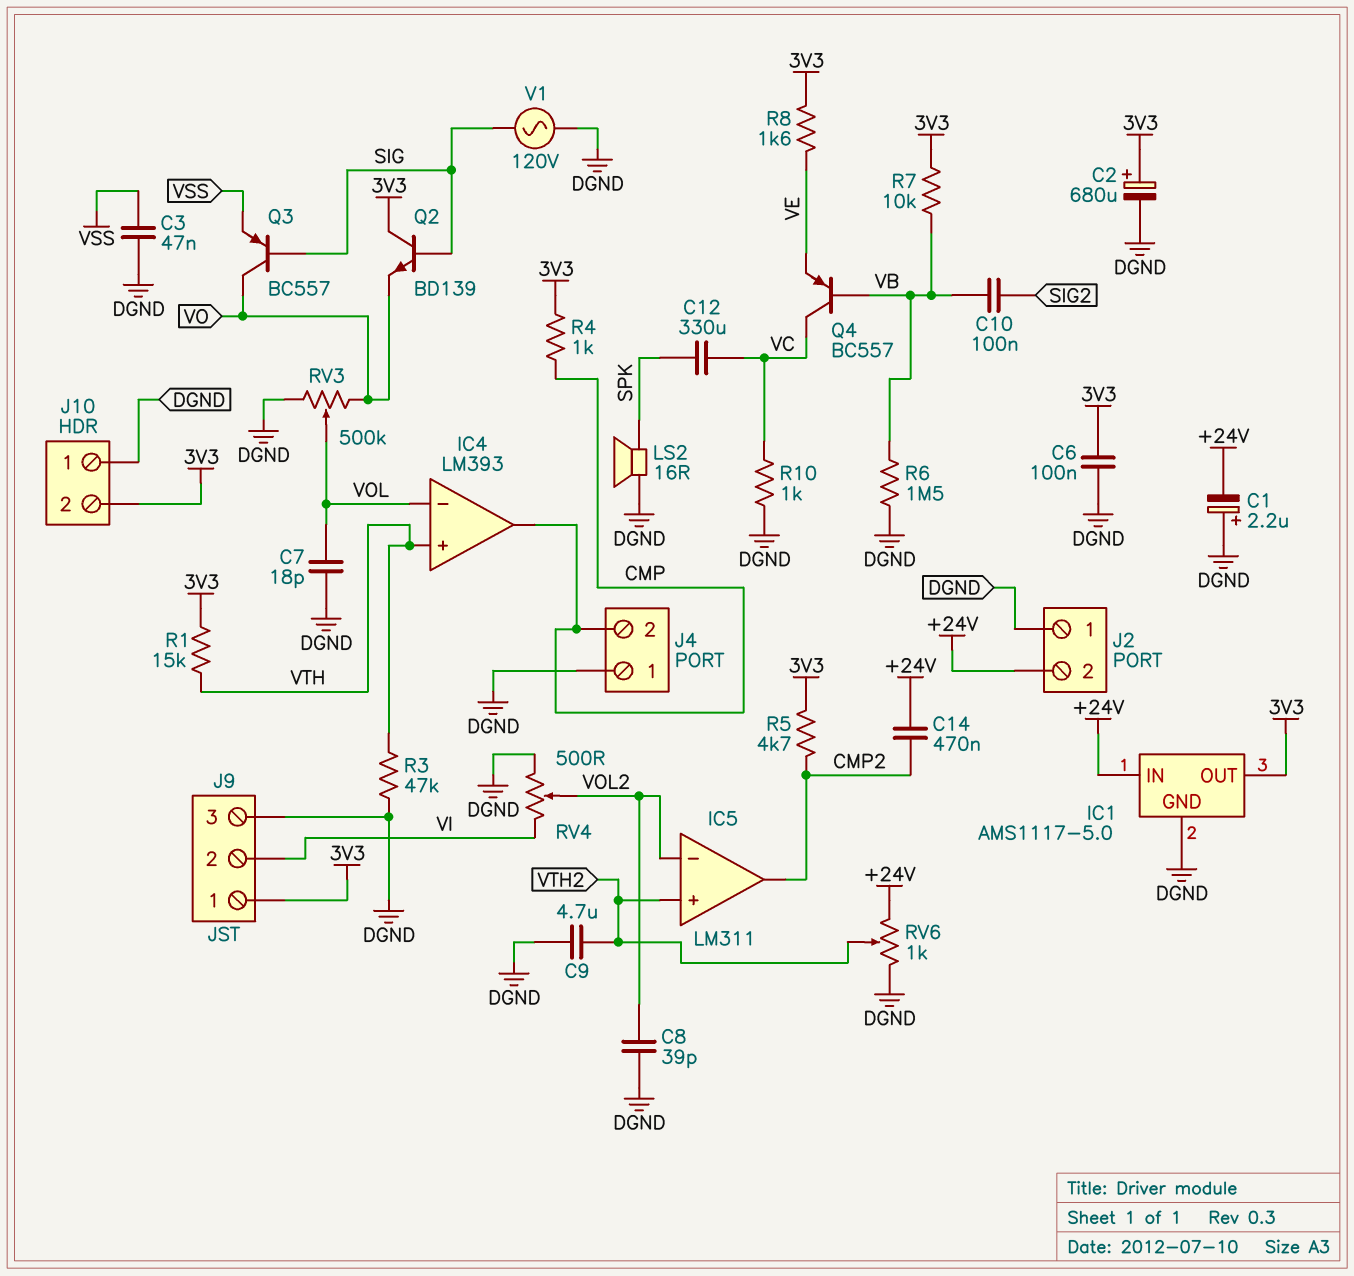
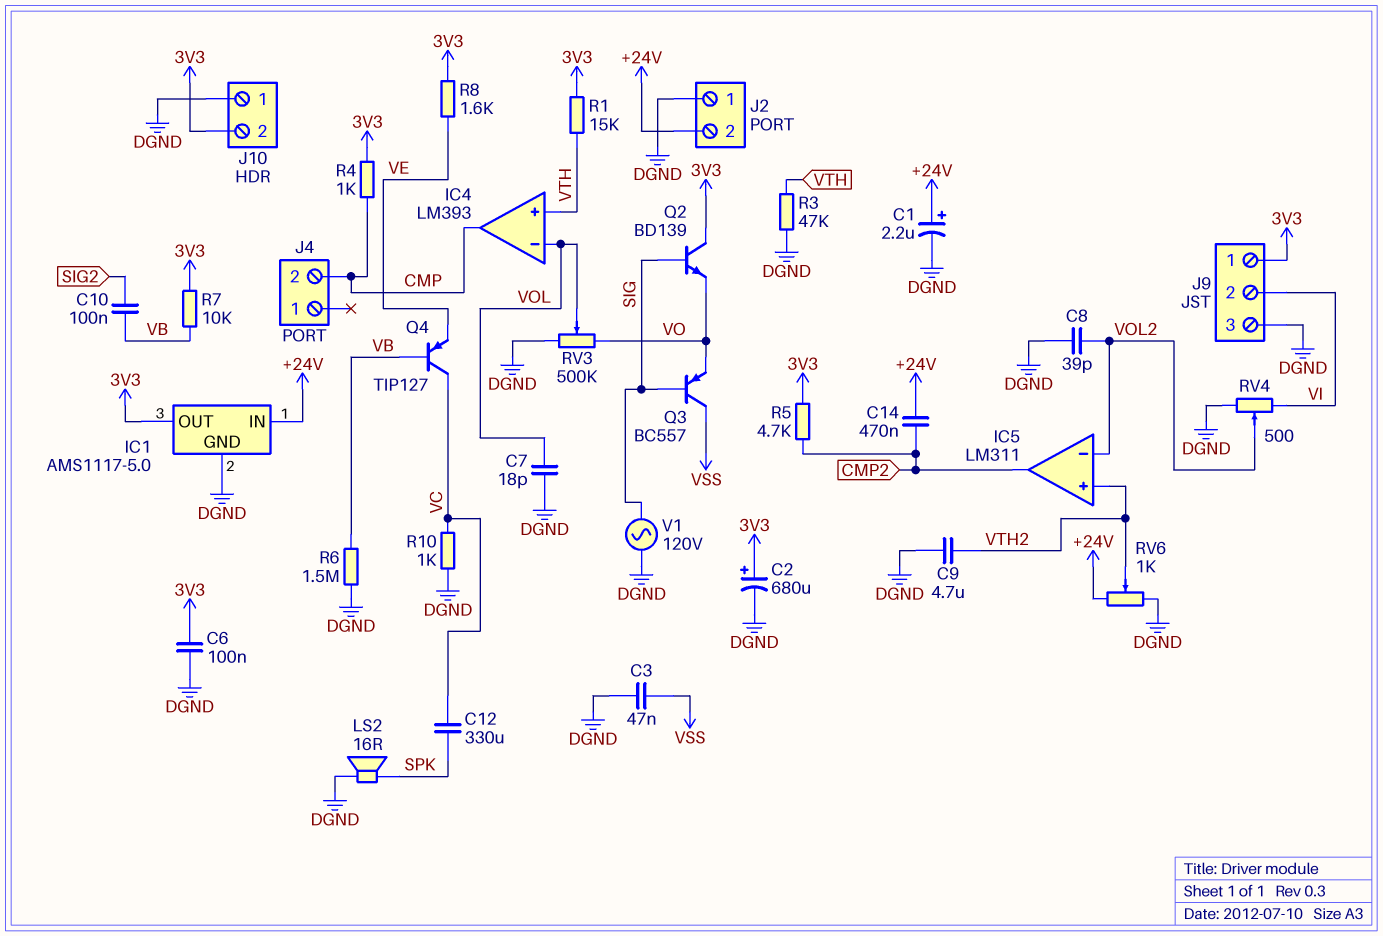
C1: 2.2uF (plus DGND, minus +24V) -> 2.2uF (plus +24V, minus DGND)
J4 pin 1: DGND -> none
Q3: PNP BC557 (B SIG, C VO, E VSS) -> PNP BC557 (B SIG, C VSS, E VO)
Q4: PNP BC557 (B VB, C VC, E VE) -> PNP TIP127 (B VB, C VC, E VE)

